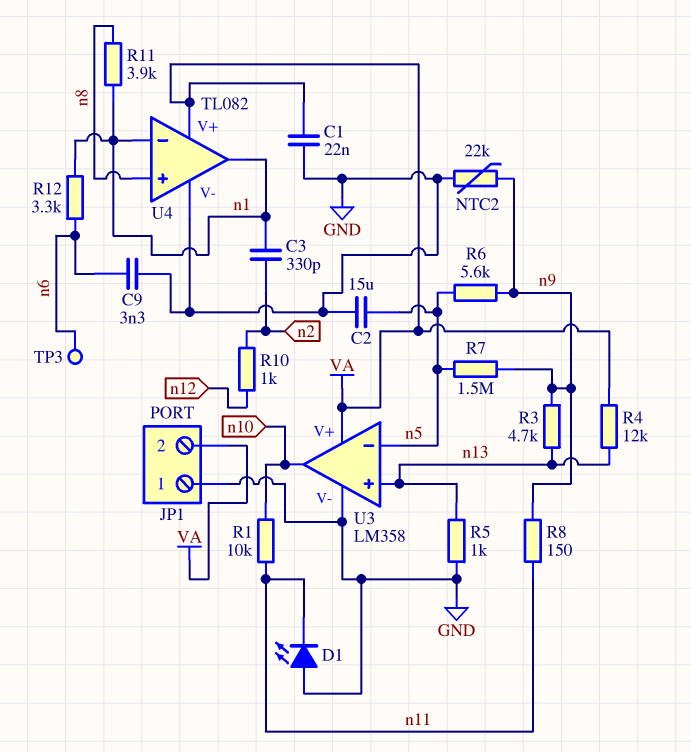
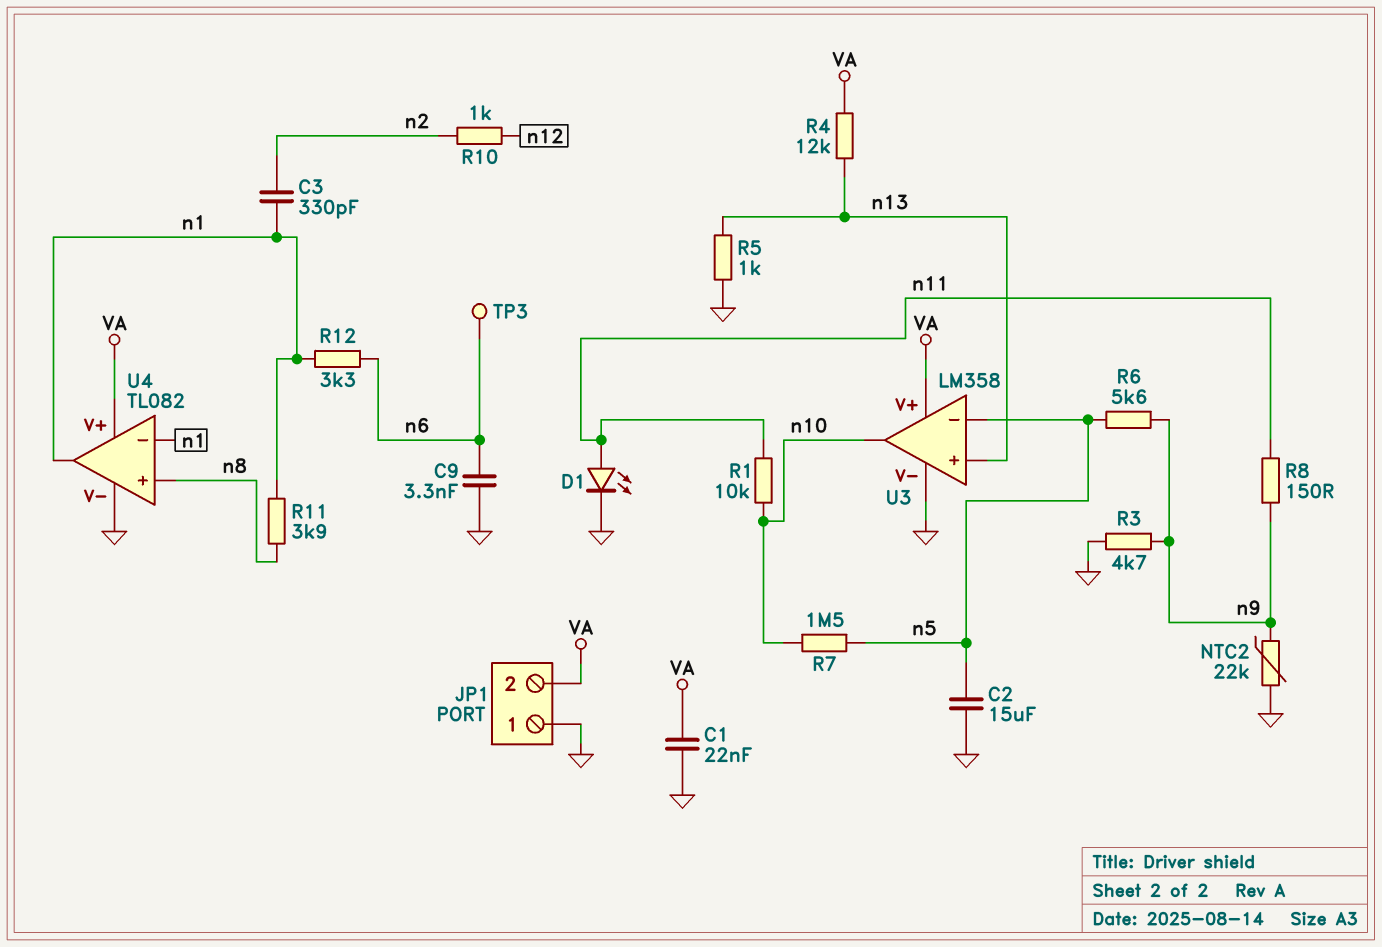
D1: LED (A GND, K n11) -> LED (A n11, K GND)
R3: 4.7k (n9, n13) -> 4.7k (GND, n9)
R7: 1.5M (n5, n9) -> 1.5M (n5, n10)

